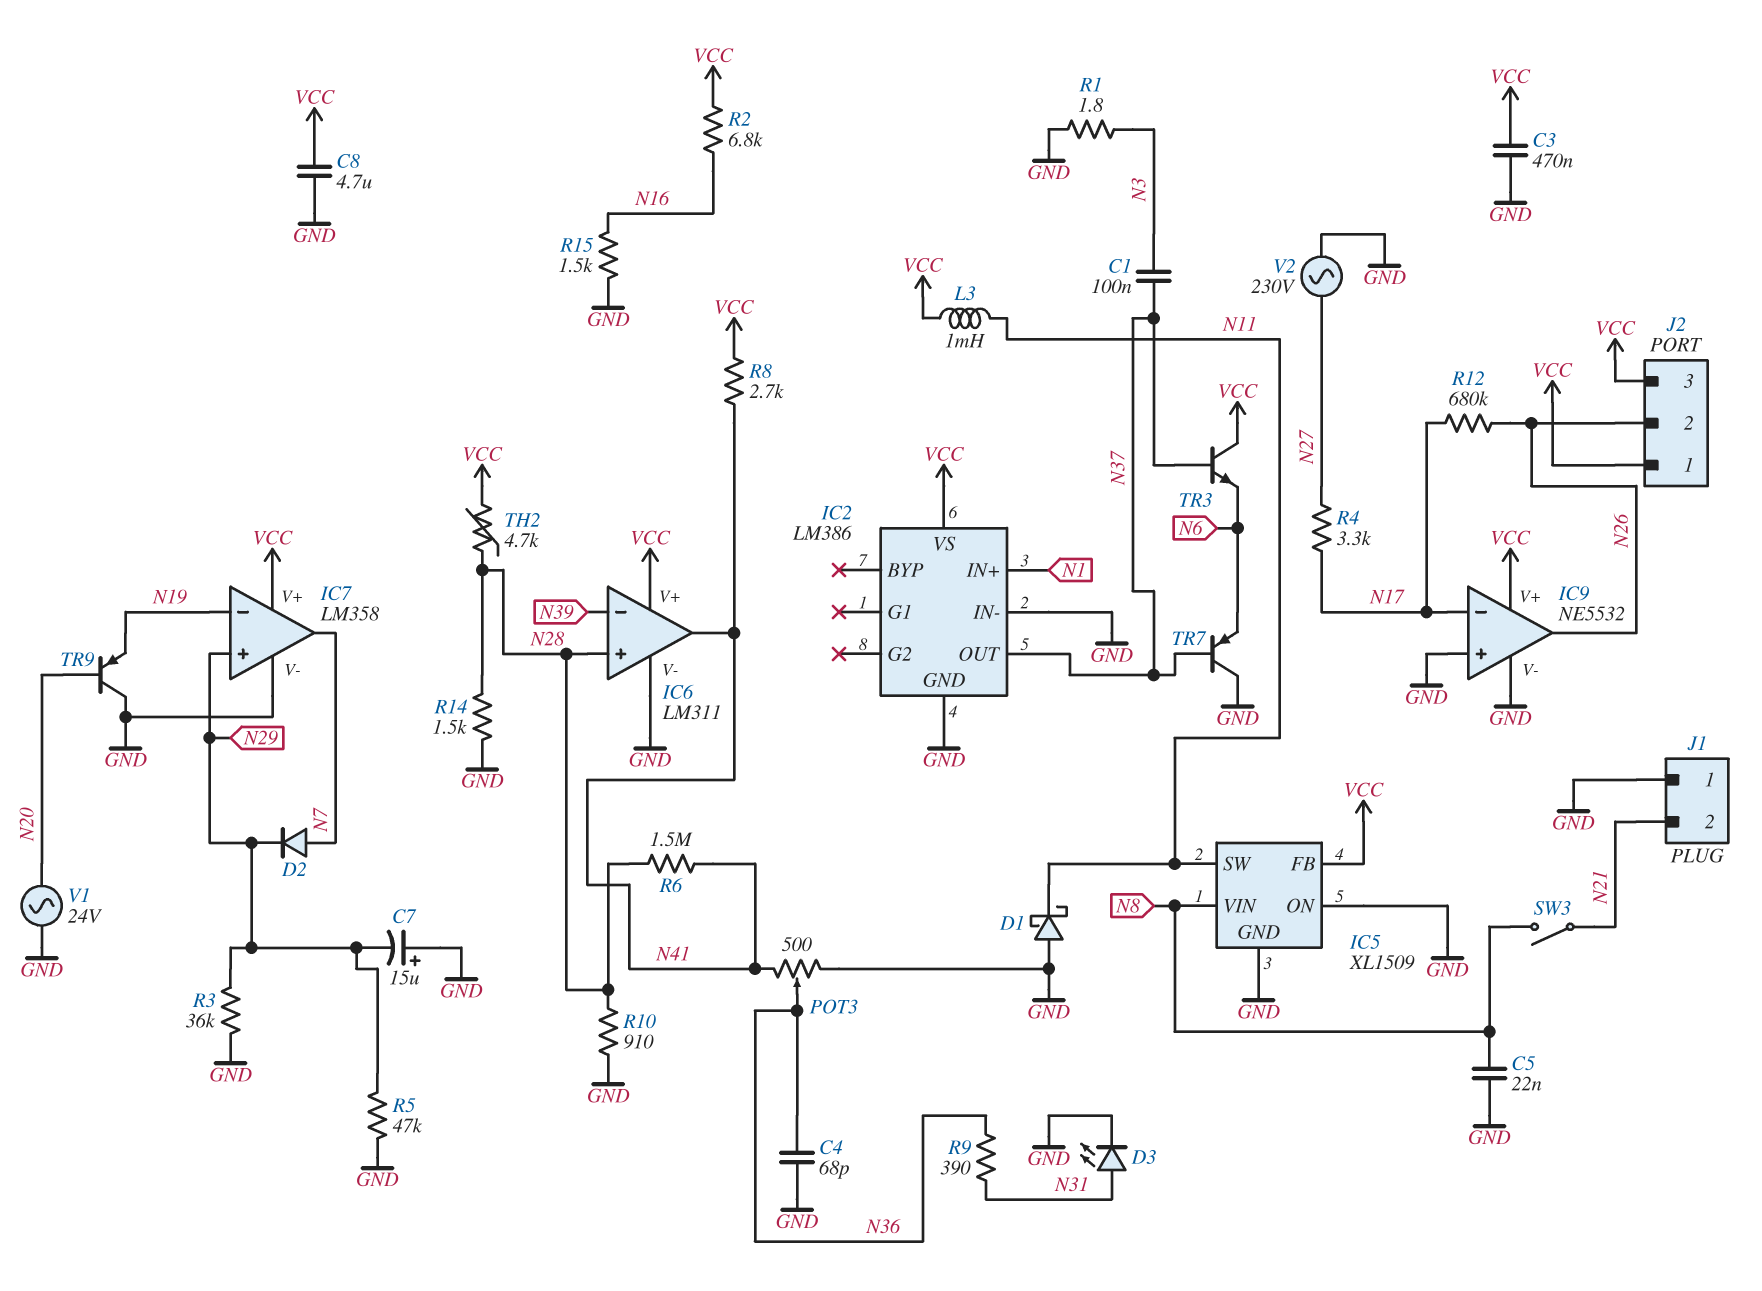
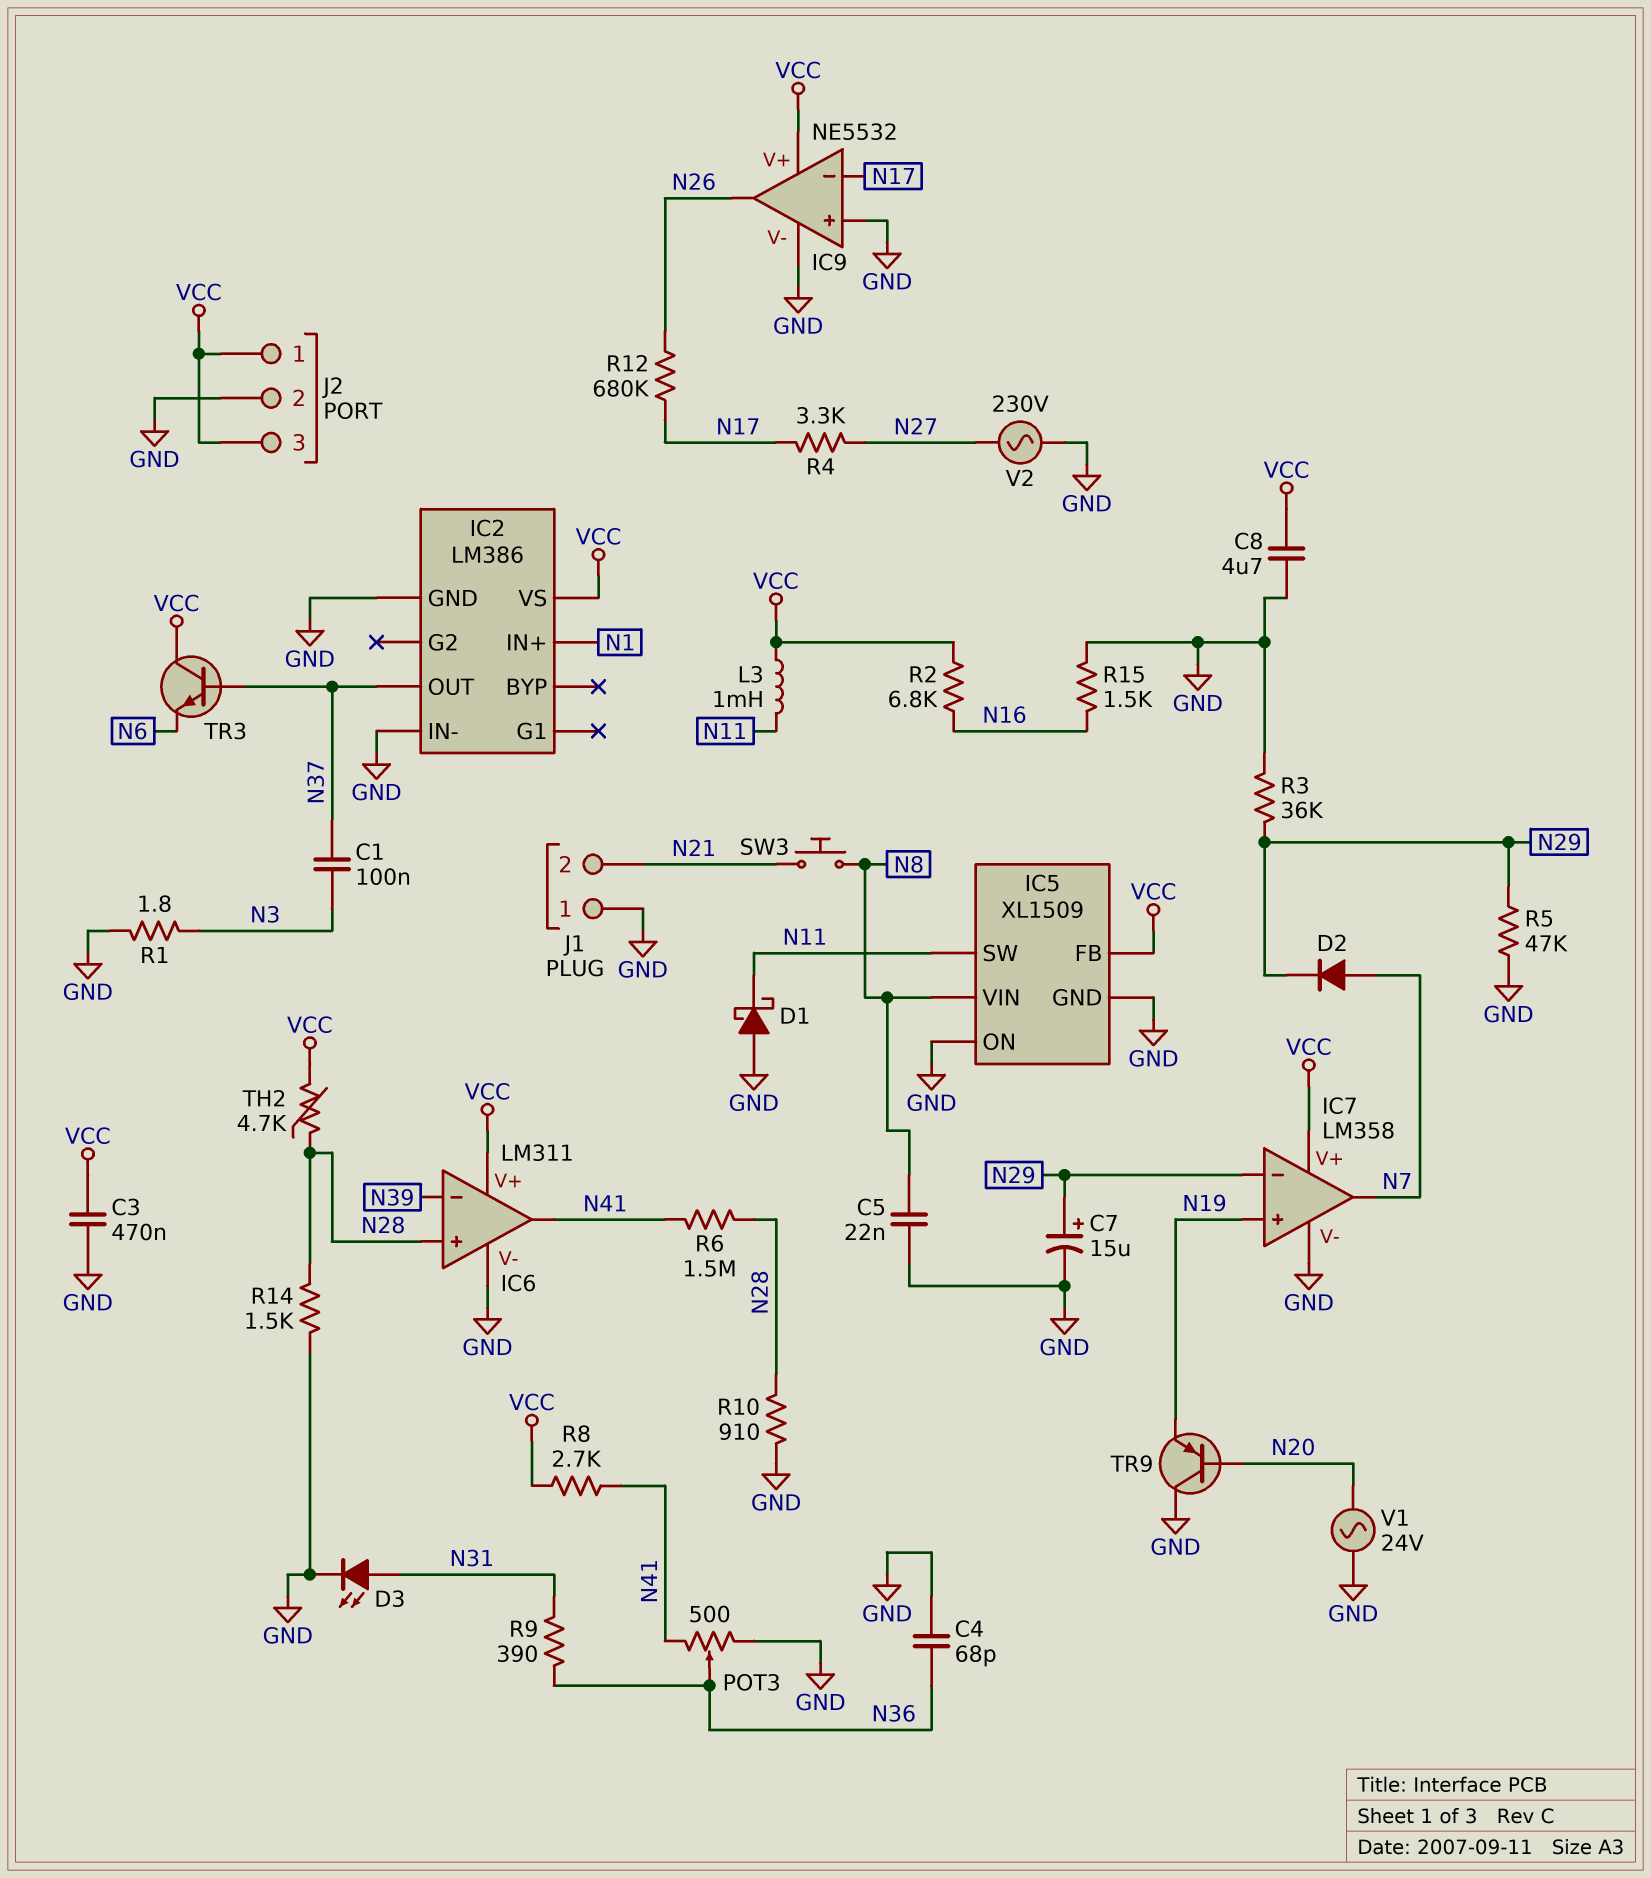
C7: 15uF (plus GND, minus N29) -> 15uF (plus N29, minus GND)
IC7 pin in+: N29 -> N19
IC7 pin in-: N19 -> N29
J2 pin 2: N26 -> GND
SW3: switch (N8, N21) -> button (N8, N21)
TR7: PNP (B N37, C GND, E N6) -> none

